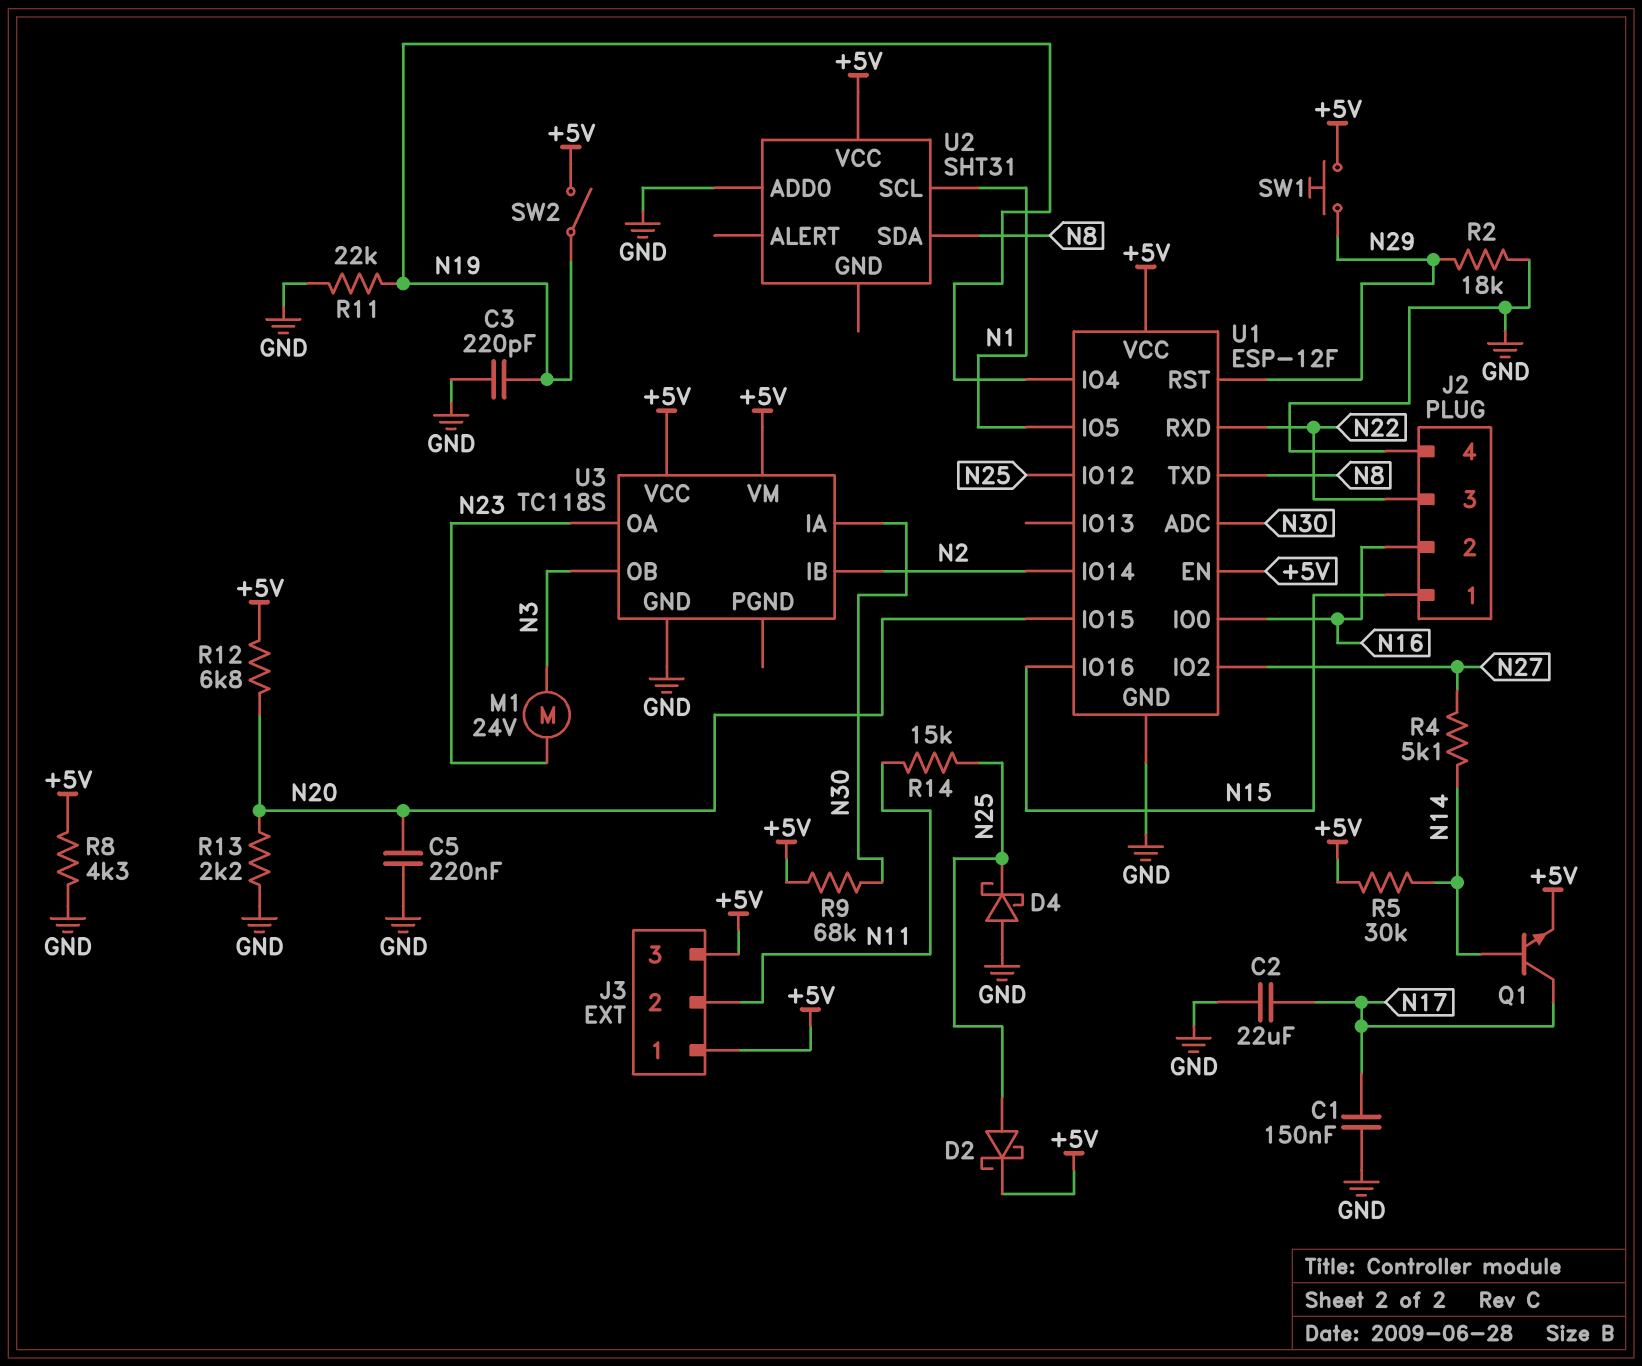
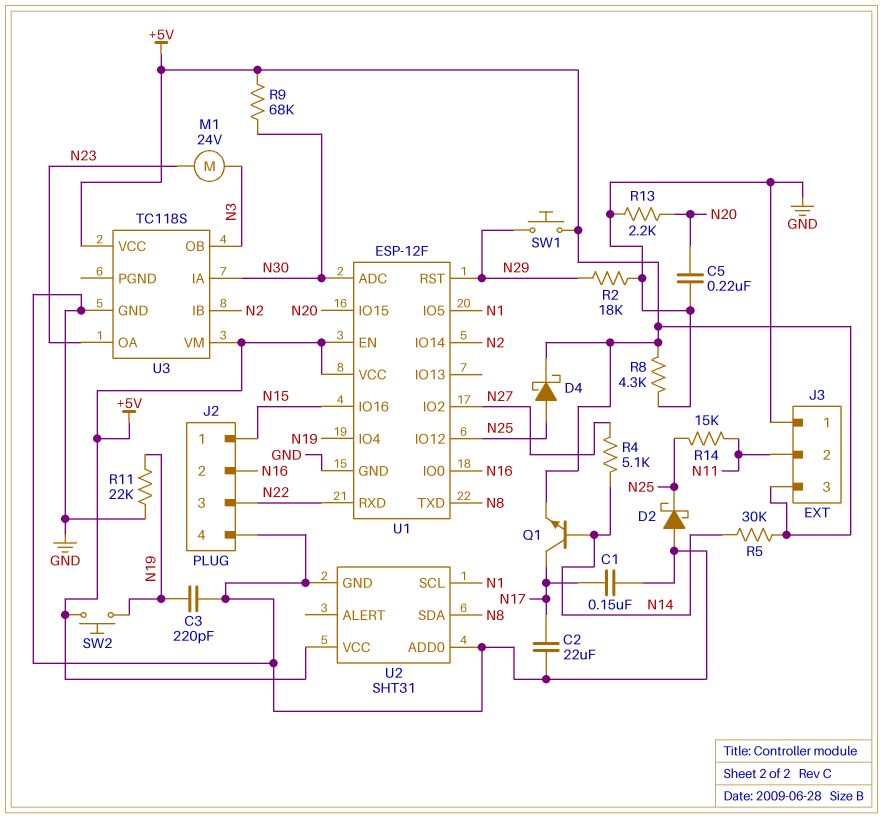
D2: schottky (A N25, K +5V) -> schottky (A GND, K N25)
D4: schottky (A GND, K N25) -> schottky (A N25, K +5V)
J3 pin 1: +5V -> GND
R12: 6.8k (+5V, N20) -> none
SW2: switch (+5V, N19) -> button (+5V, N19)
U2 pin GND: none -> GND

